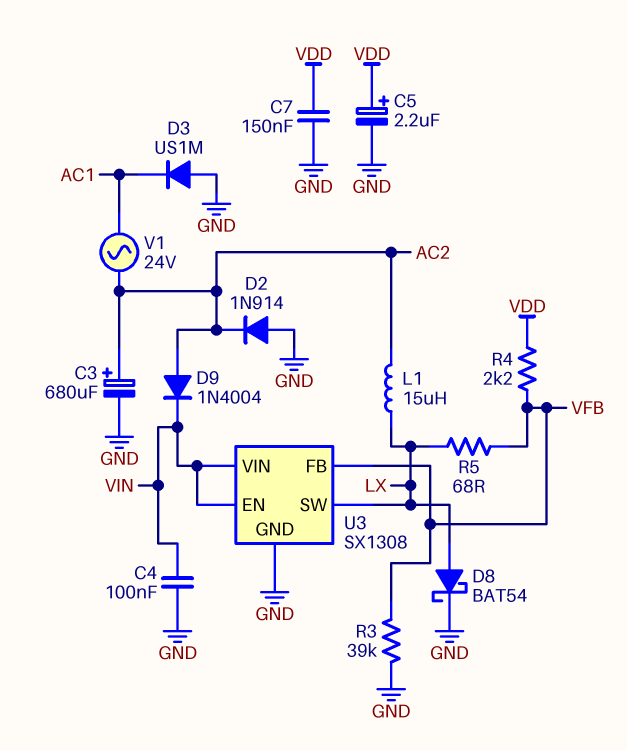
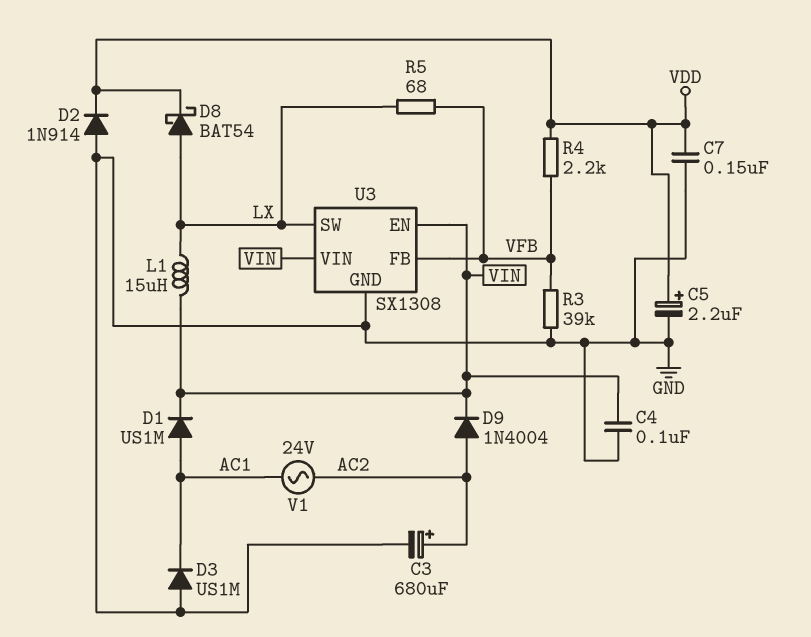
D1: none -> diode US1M (A AC1, K VIN)
D2: diode 1N914 (A GND, K AC2) -> diode 1N914 (A GND, K VDD)
D8: schottky BAT54 (A LX, K GND) -> schottky BAT54 (A LX, K VDD)
L1: 15uH (AC2, LX) -> 15uH (LX, VIN)

